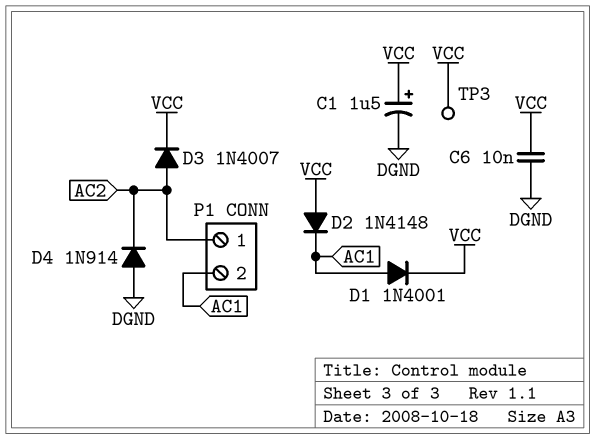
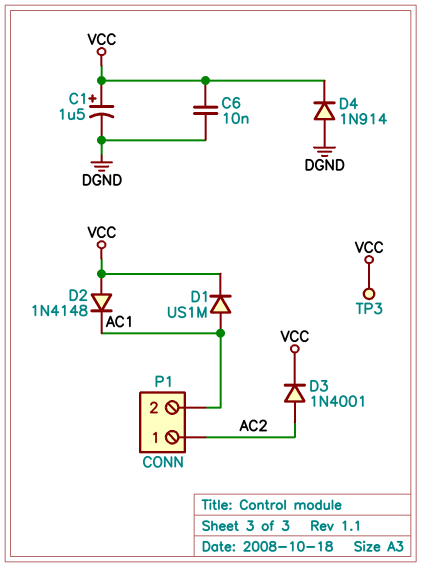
D1: diode 1N4001 (A AC1, K VCC) -> diode US1M (A AC1, K VCC)
D3: diode 1N4007 (A AC2, K VCC) -> diode 1N4001 (A AC2, K VCC)
D4: diode 1N914 (A DGND, K AC2) -> diode 1N914 (A DGND, K VCC)

